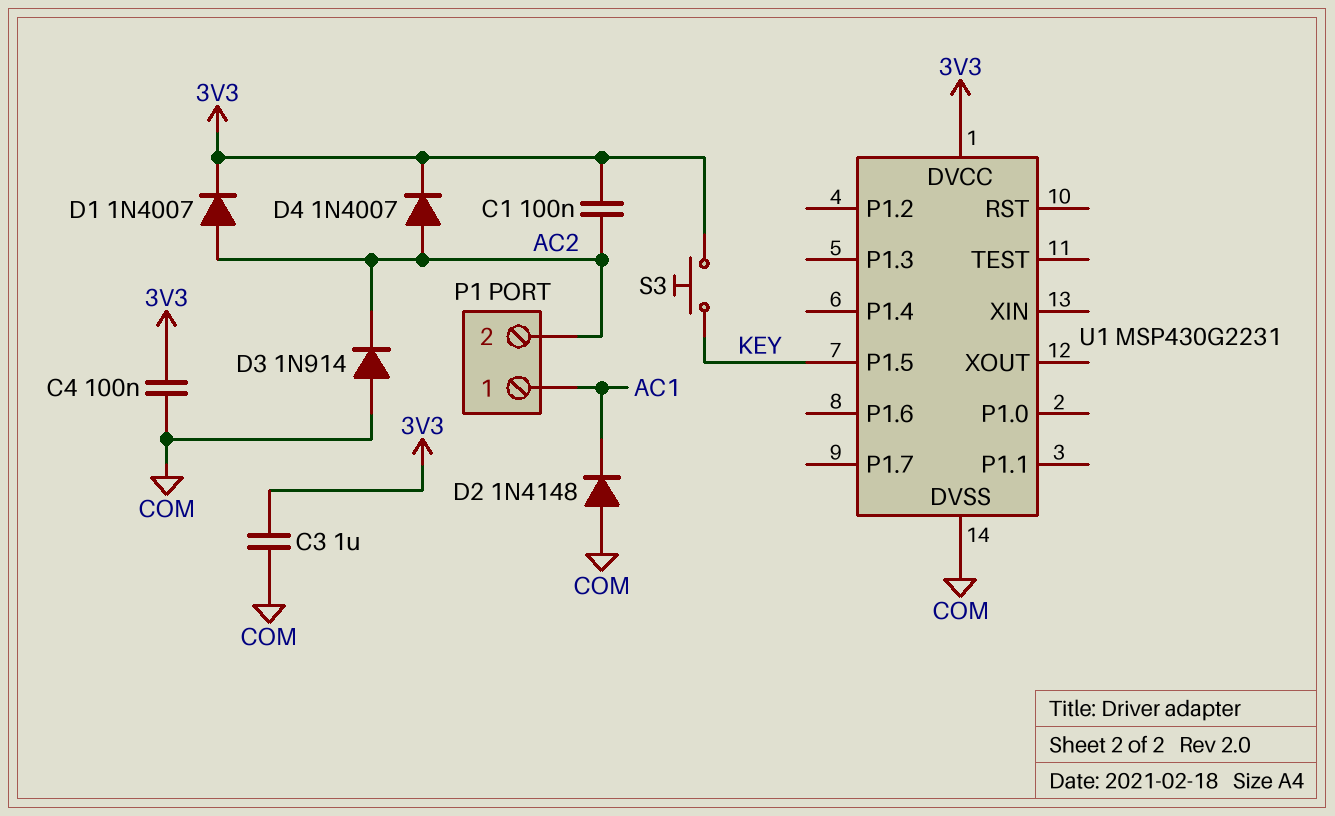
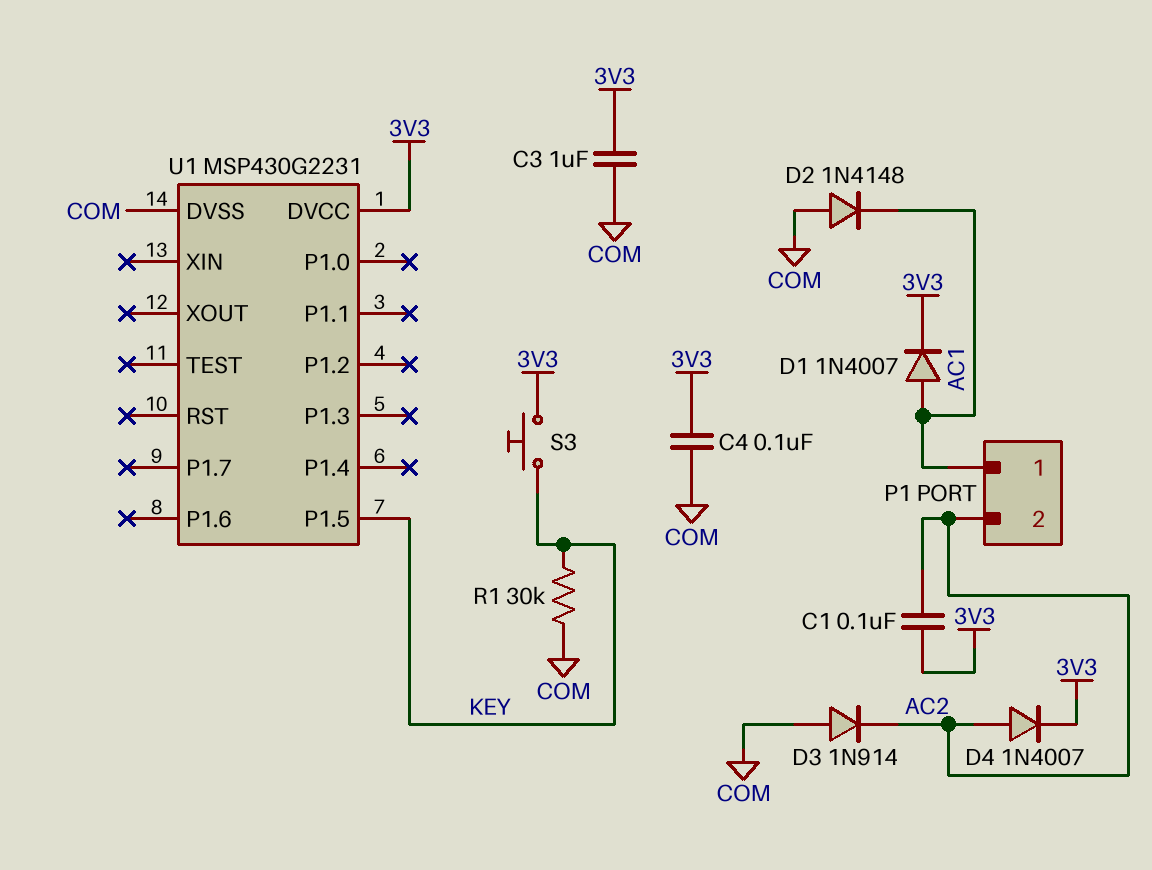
D1: diode 1N4007 (A AC2, K 3V3) -> diode 1N4007 (A AC1, K 3V3)
R1: none -> 30k (COM, KEY)

